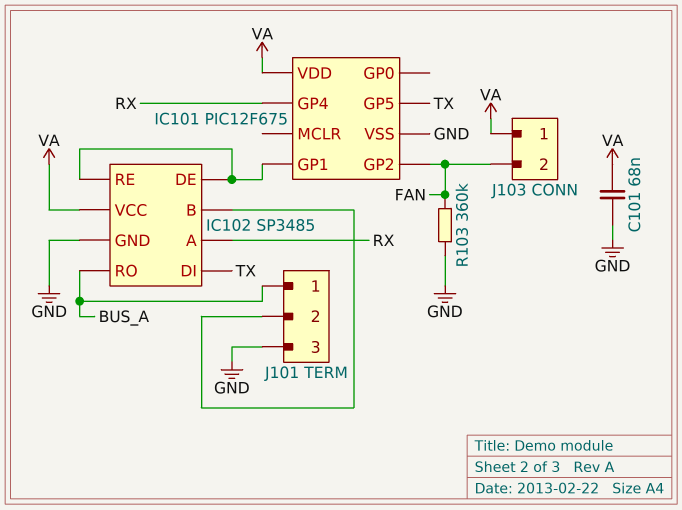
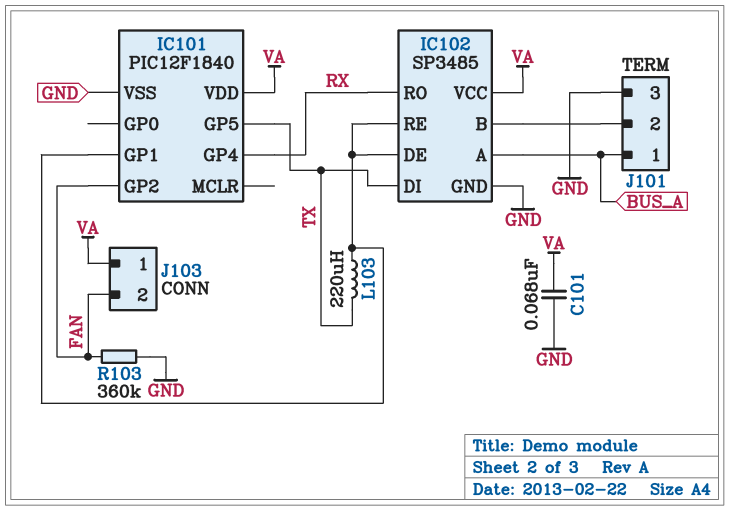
IC101: PIC12F675 -> PIC12F1840
IC102 pin A: RX -> BUS_A
IC102 pin RO: BUS_A -> RX
L103: none -> 220uH (IC101/GP1, TX)

